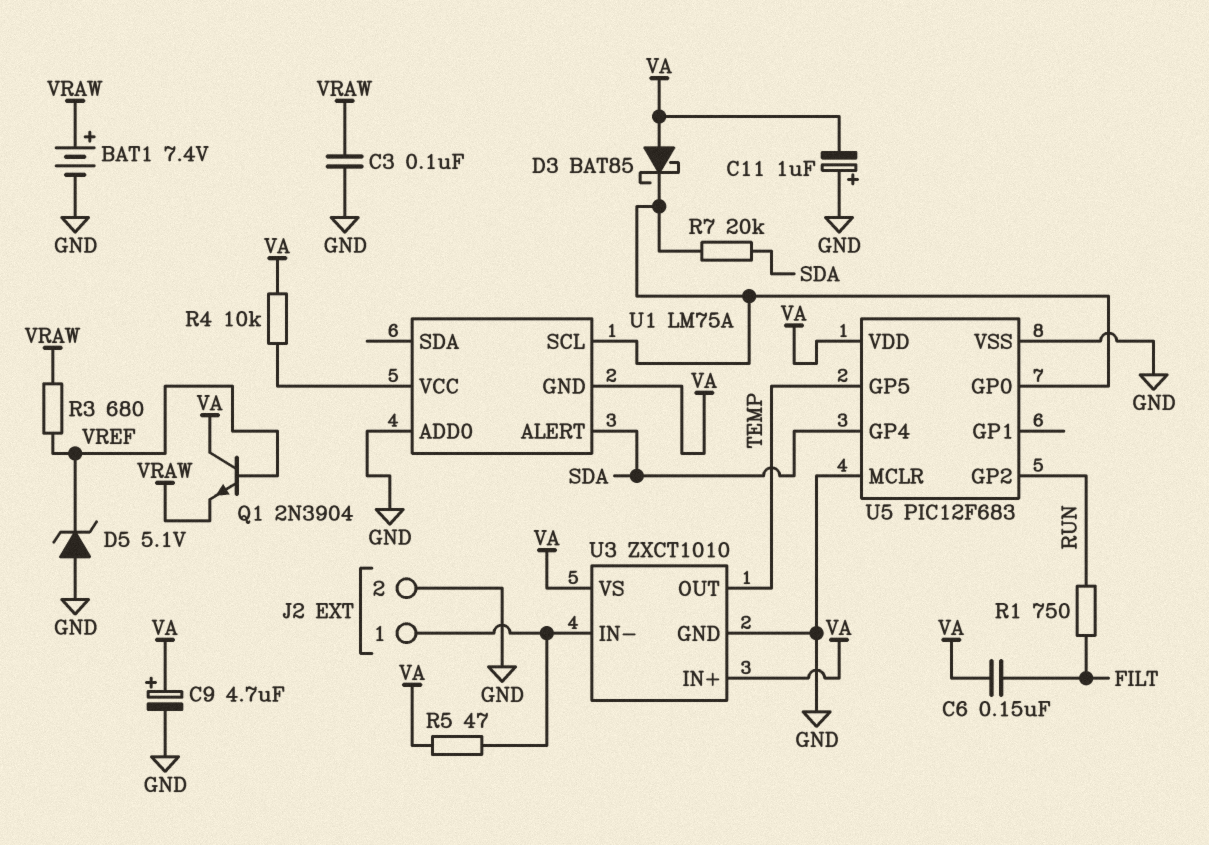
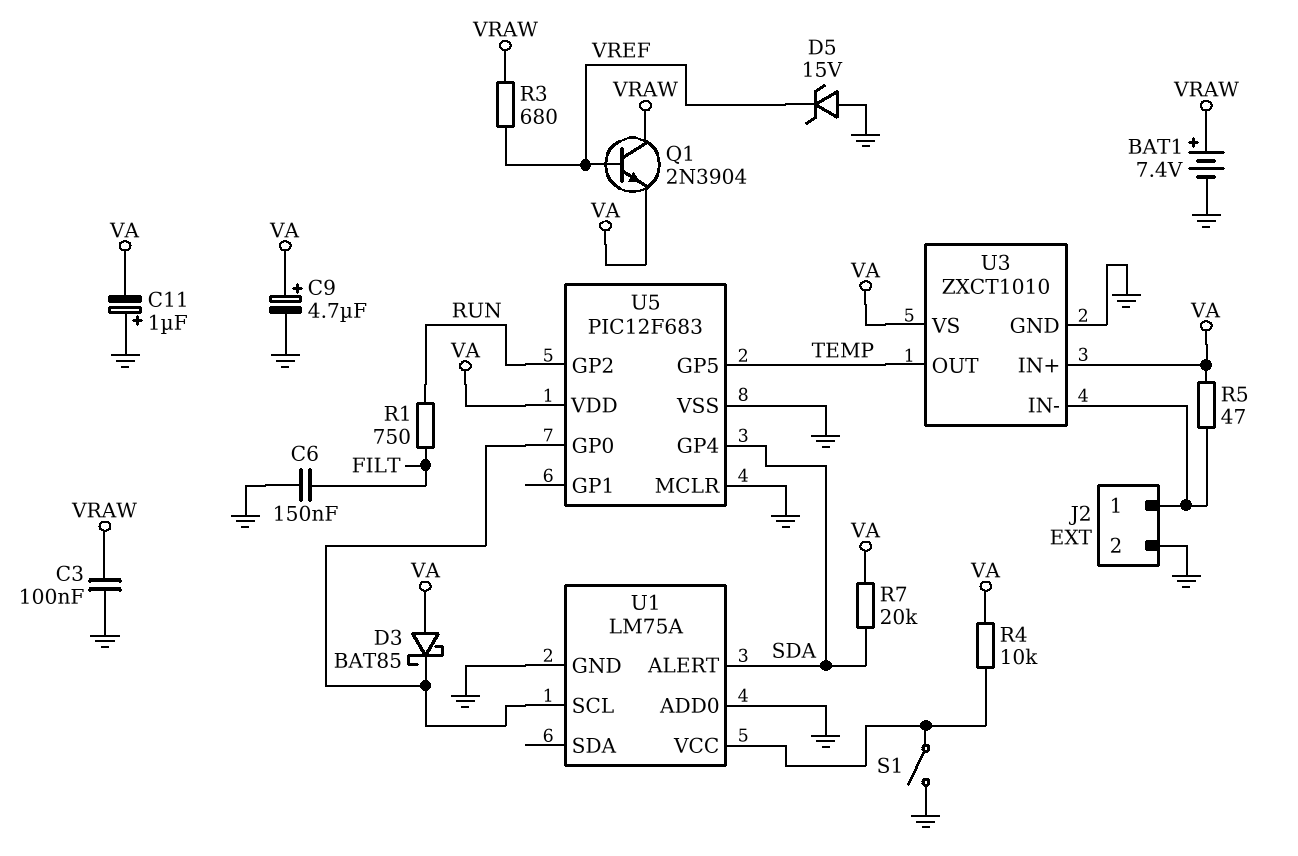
C6: 150nF (FILT, VA) -> 150nF (FILT, GND)
D5: zener 5.1V (A GND, K VREF) -> zener 15V (A GND, K VREF)
Q1: NPN 2N3904 (B VREF, C VA, E VRAW) -> NPN 2N3904 (B VREF, C VRAW, E VA)
R7: 20k (SDA, U1/SCL) -> 20k (SDA, VA)
S1: none -> switch (GND, U1/VCC)
U1 pin GND: VA -> GND

